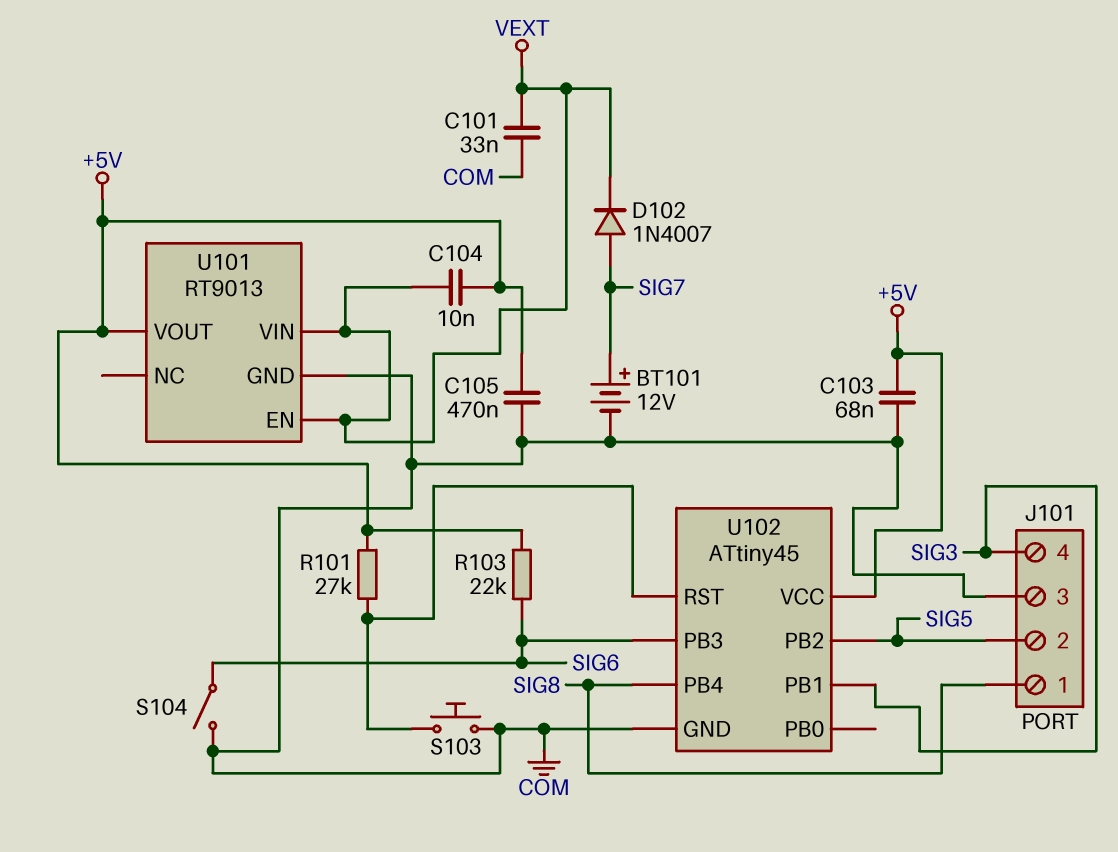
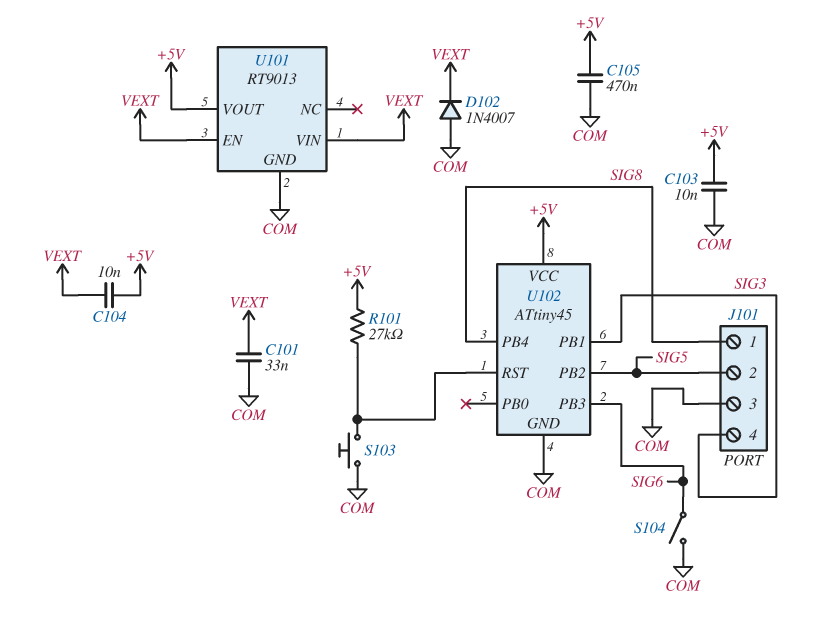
BT101: 12V (plus SIG7, minus COM) -> none
C103: 68nF (+5V, COM) -> 10nF (+5V, COM)
D102: diode 1N4007 (A SIG7, K VEXT) -> diode 1N4007 (A COM, K VEXT)
R103: 22k (+5V, SIG6) -> none

